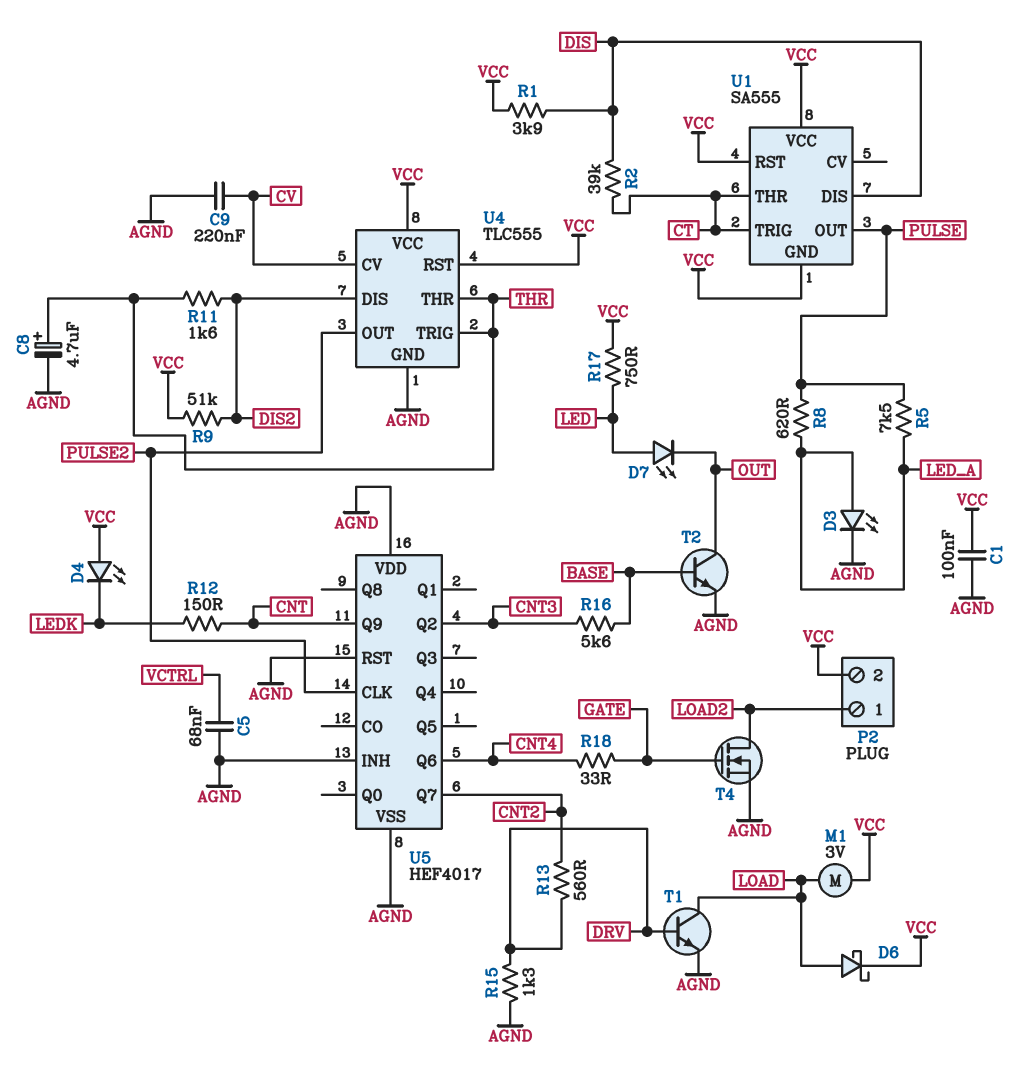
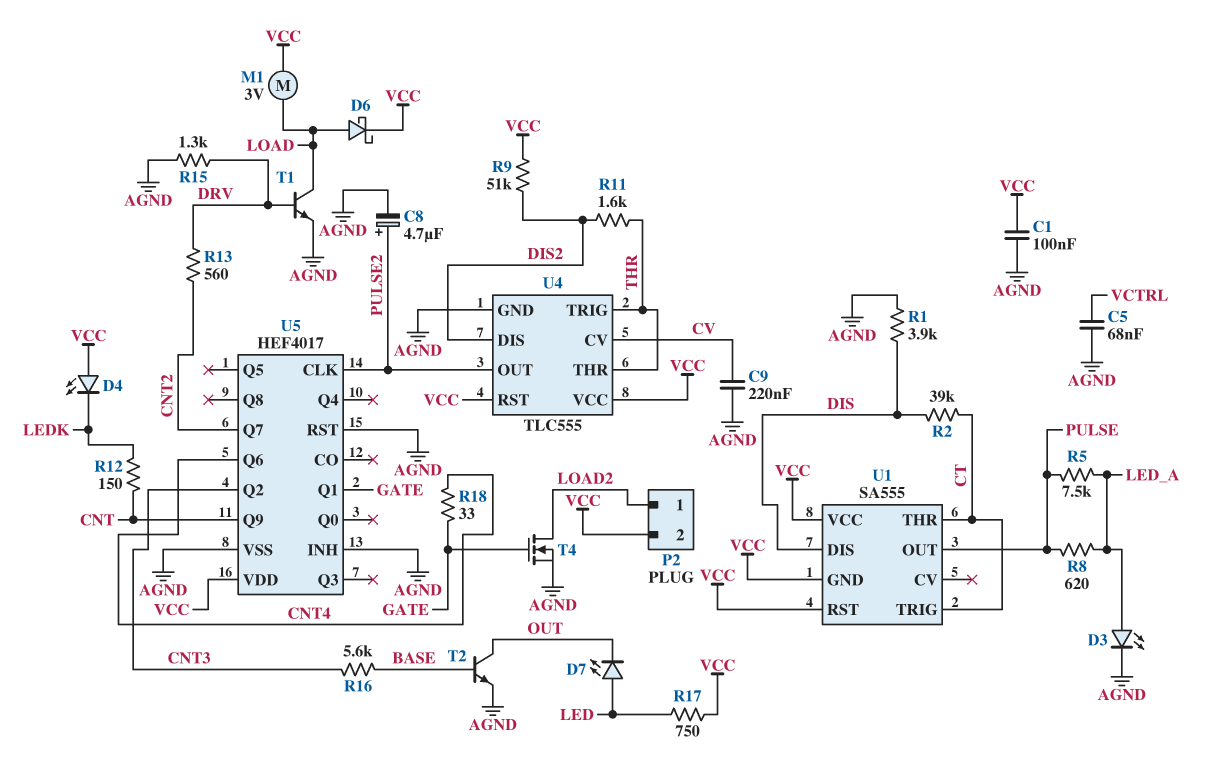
C8: 4.7uF (plus THR, minus AGND) -> 4.7uF (plus PULSE2, minus AGND)
R1: 3.9k (DIS, VCC) -> 3.9k (AGND, DIS)
U5 pin Q1: none -> GATE
U5 pin VDD: AGND -> VCC

